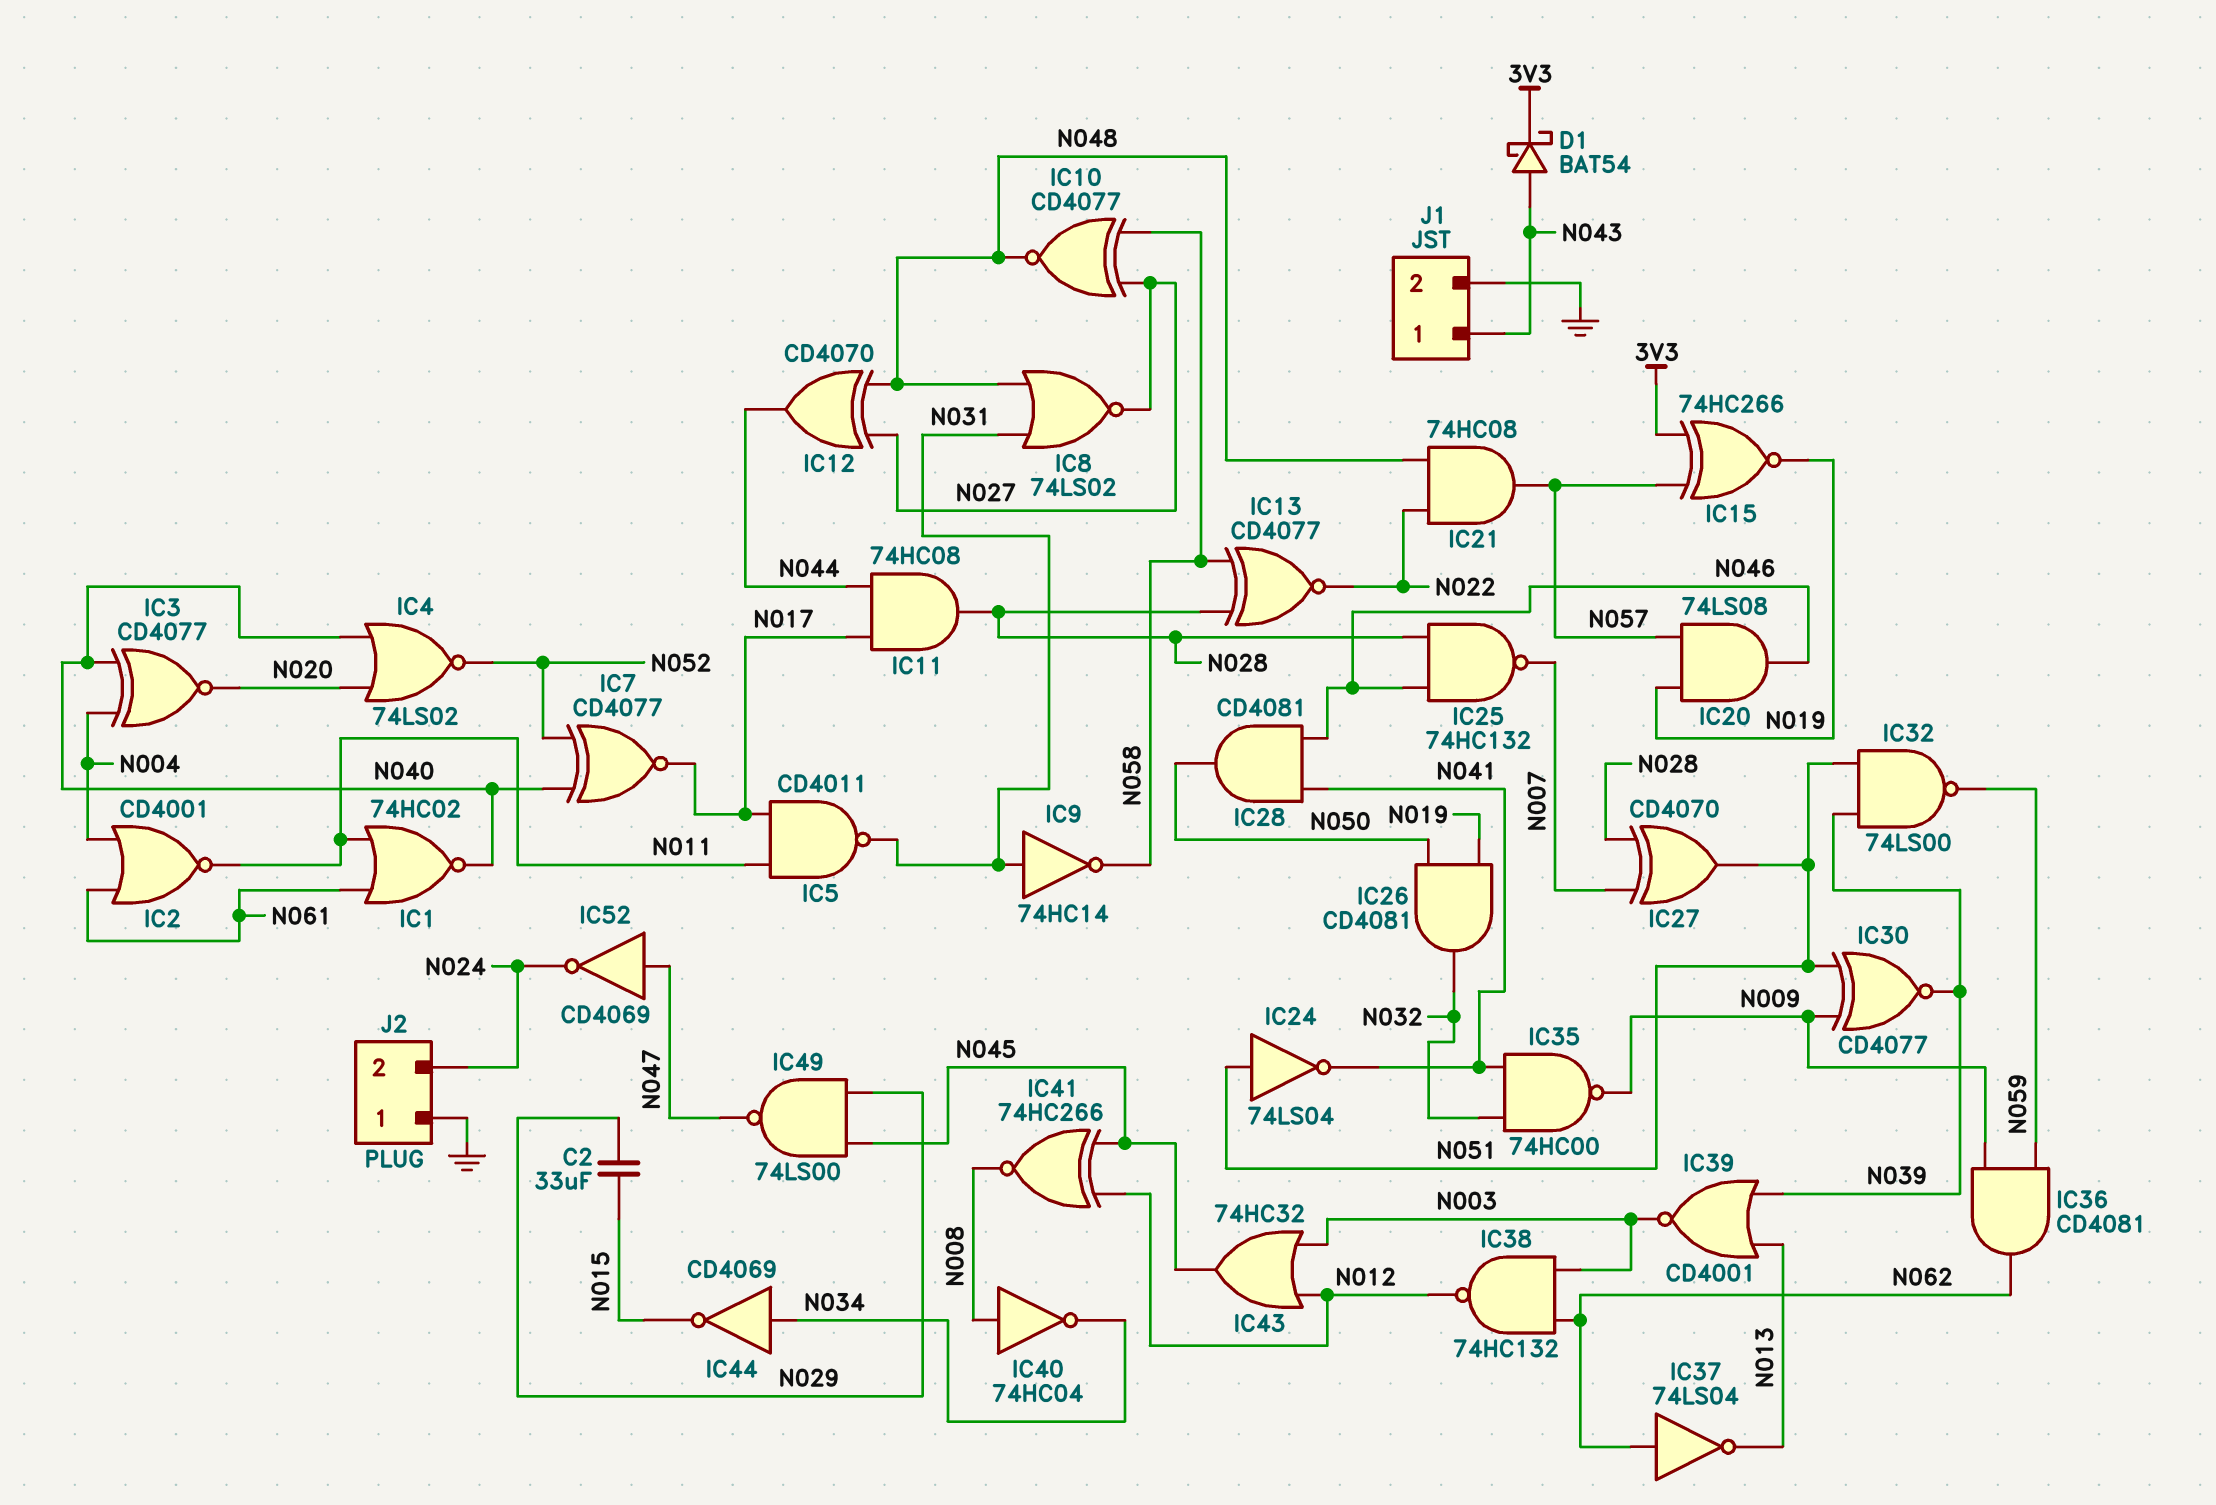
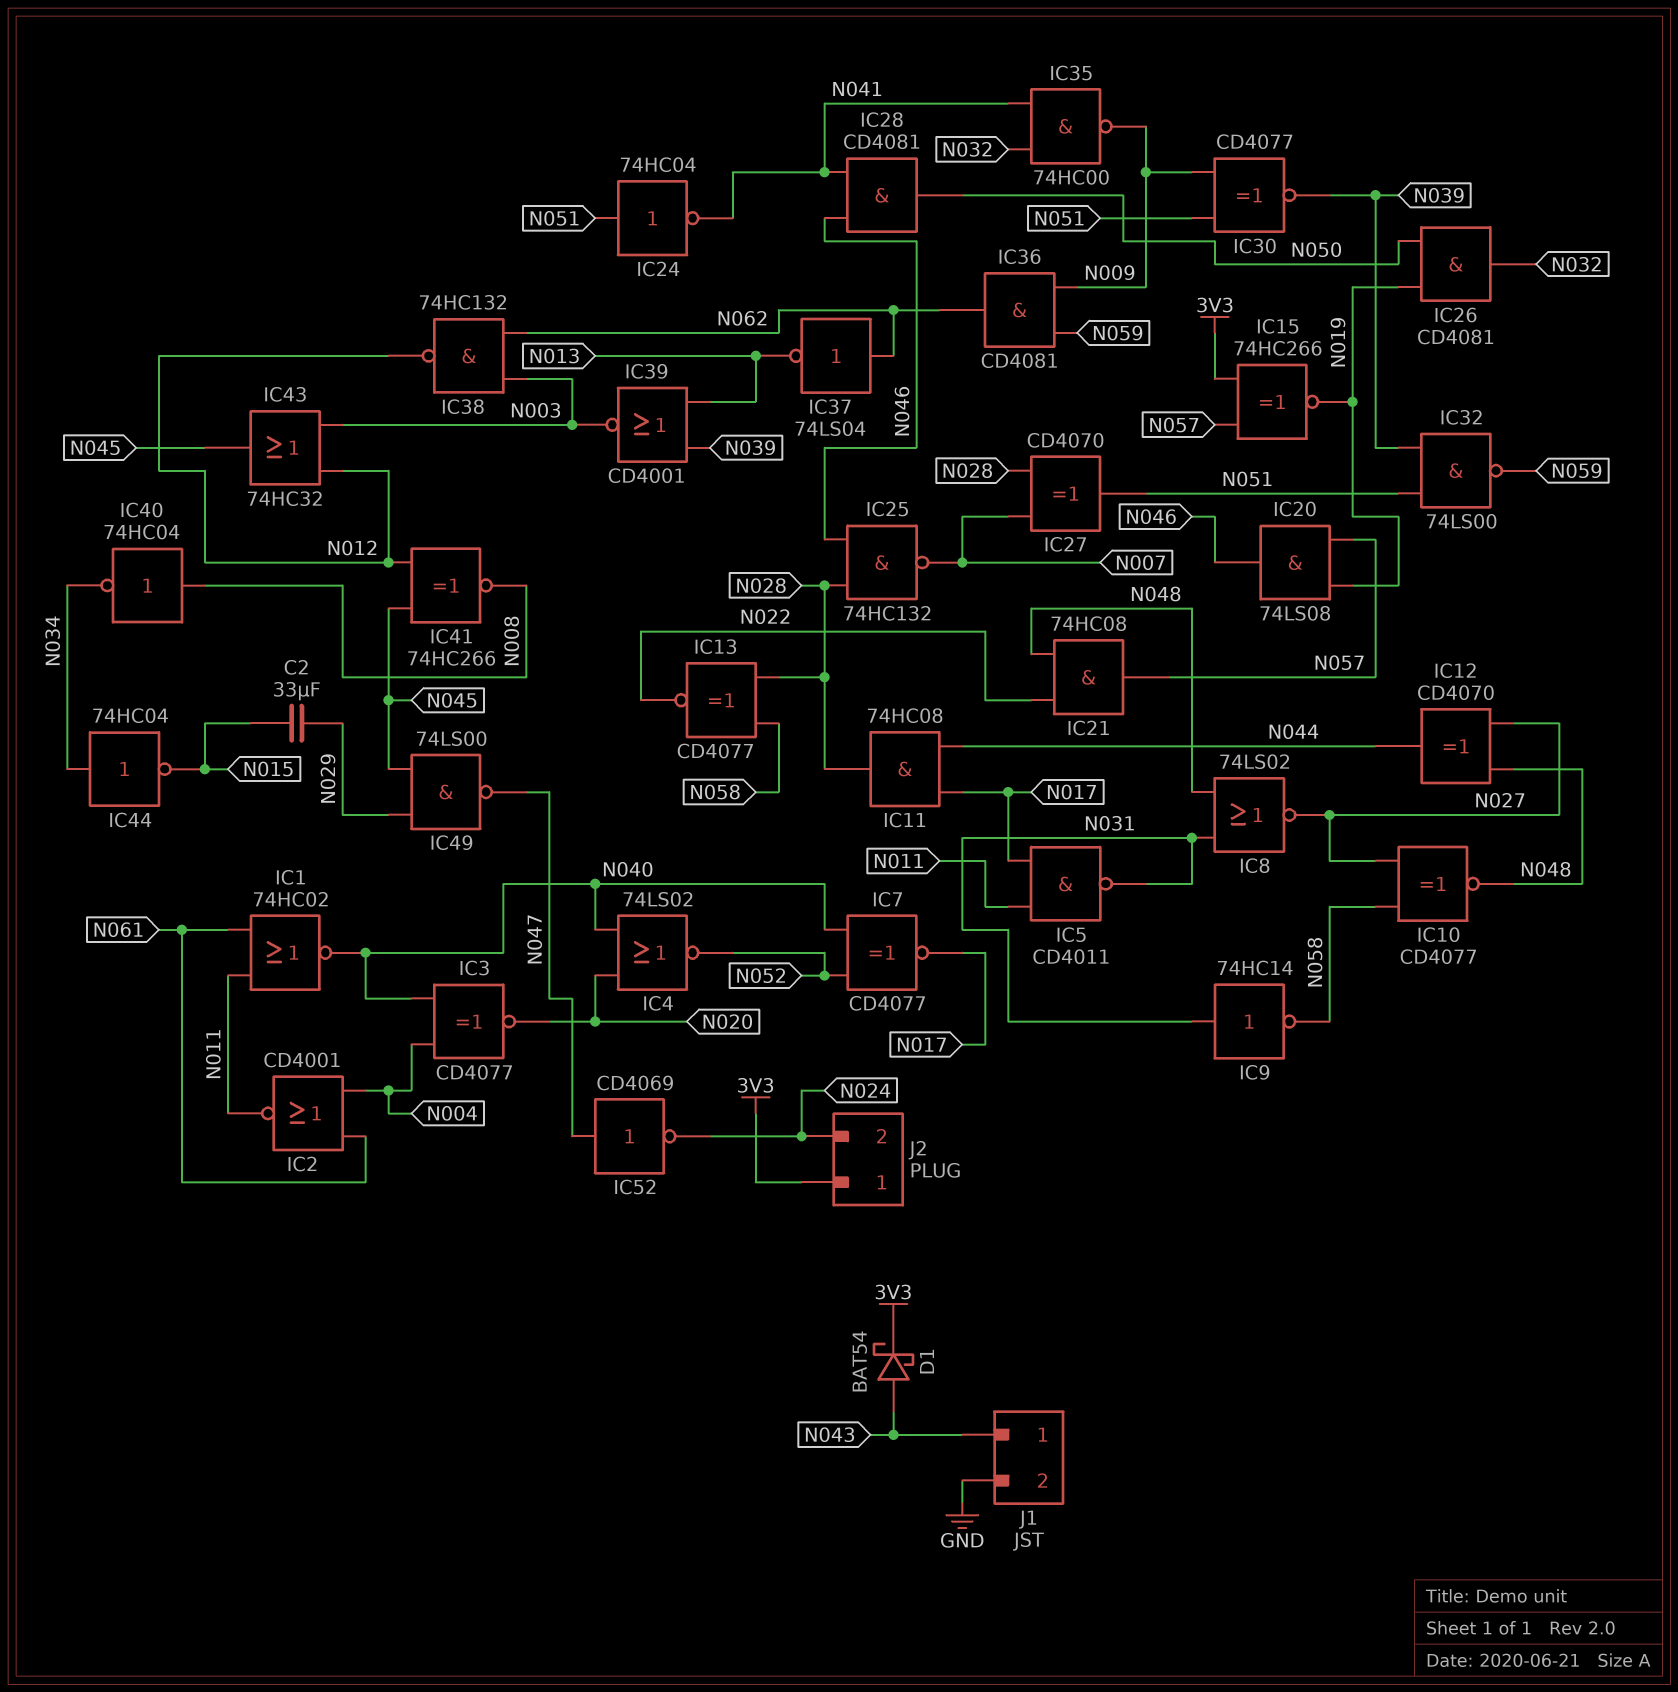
IC24: NOT 74LS04 (in N051, out N041) -> NOT 74HC04 (in N051, out N041)
IC44: NOT CD4069 (in N034, out N015) -> NOT 74HC04 (in N034, out N015)
J2 pin 1: GND -> 3V3

